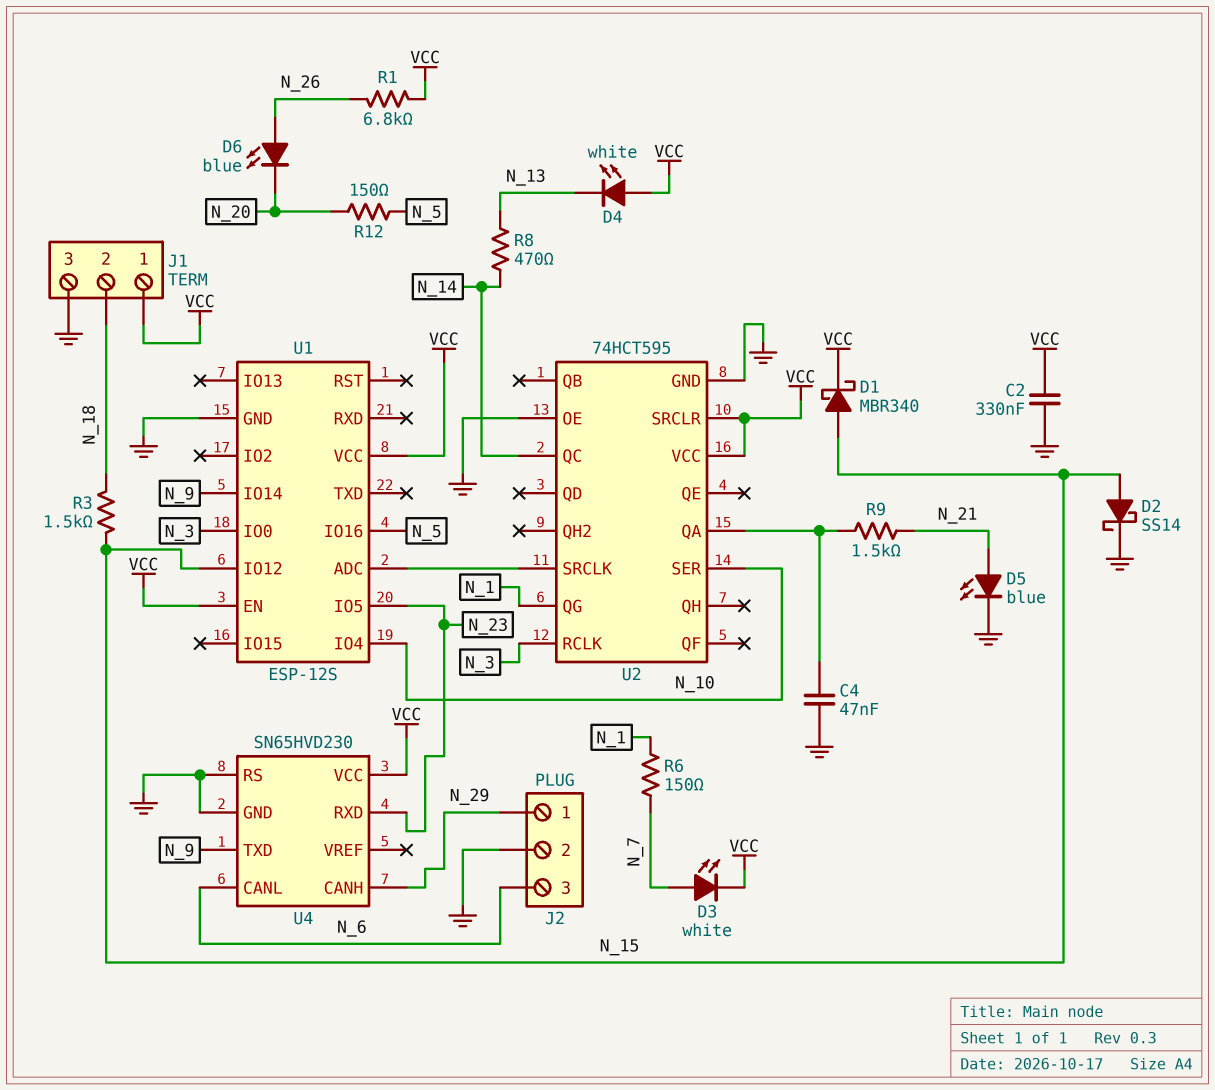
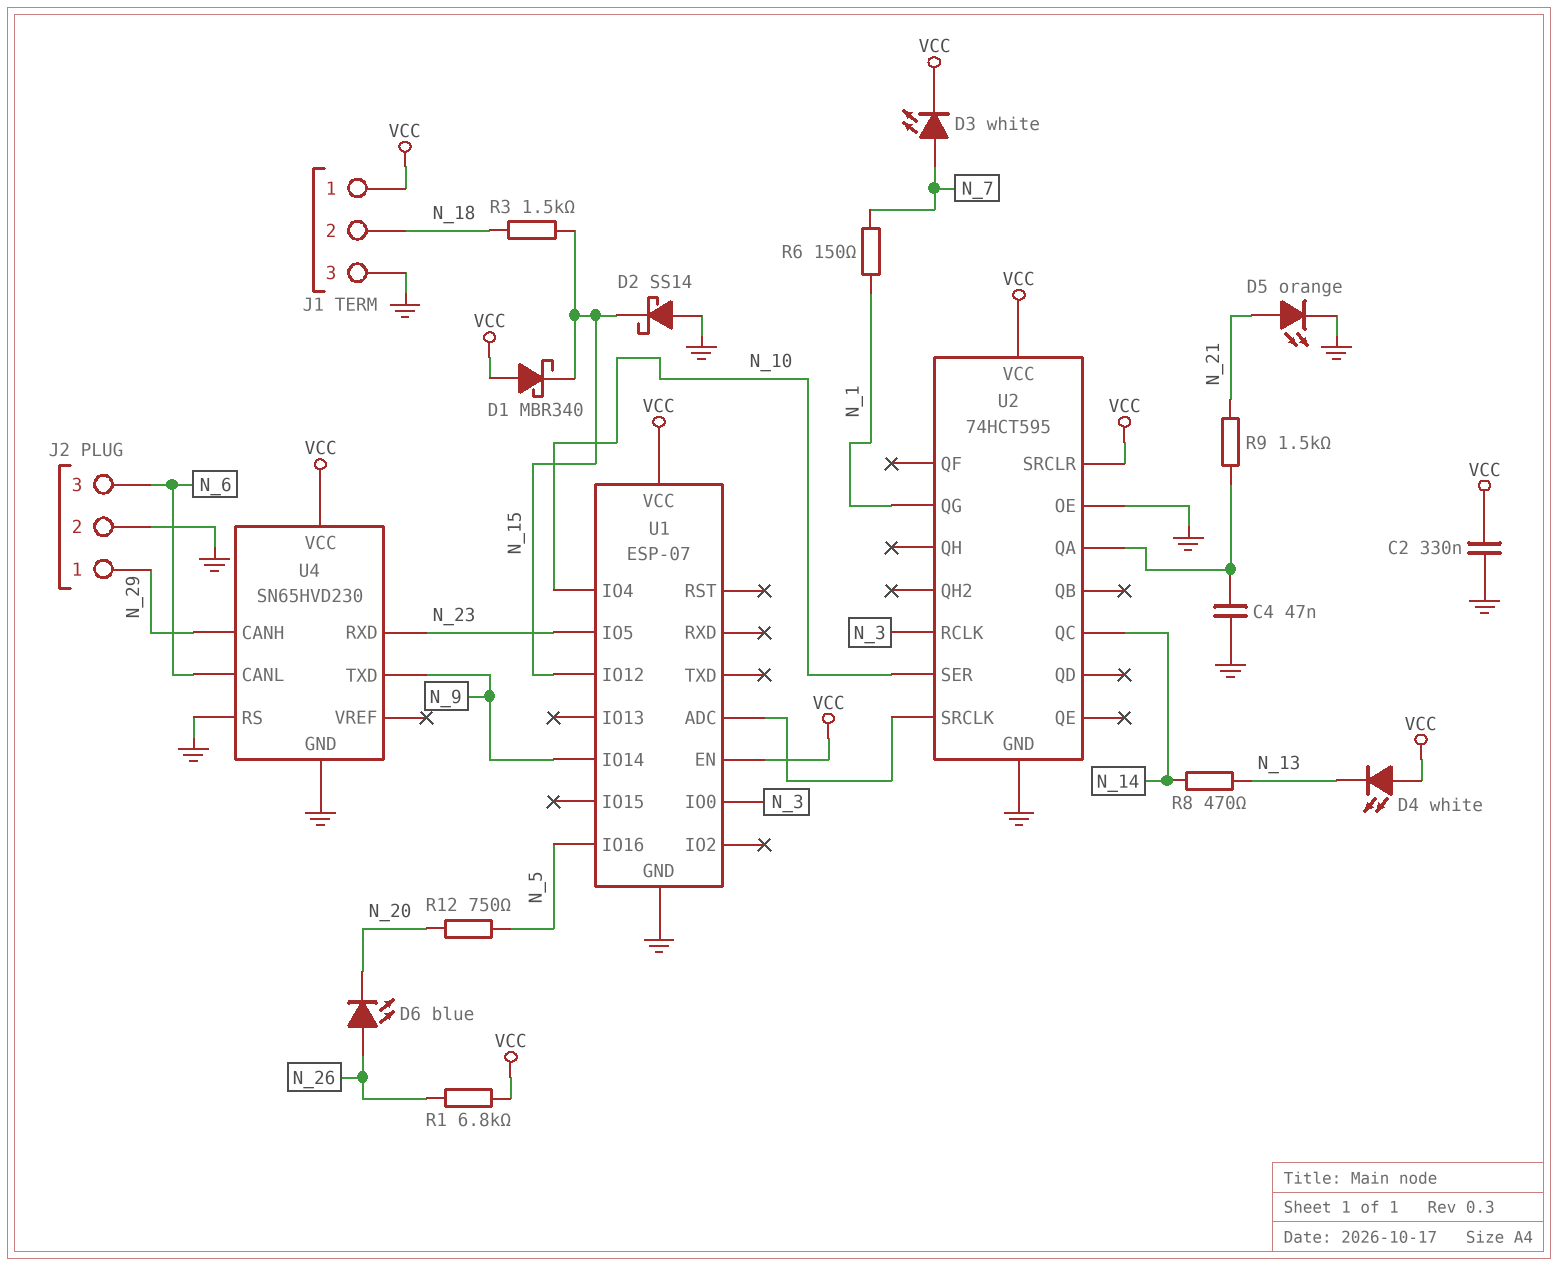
D1: schottky MBR340 (A N_15, K VCC) -> schottky MBR340 (A VCC, K N_15)
D2: schottky SS14 (A N_15, K GND) -> schottky SS14 (A GND, K N_15)
D5: LED blue (A N_21, K GND) -> LED orange (A N_21, K GND)
R12: 150 (N_5, N_20) -> 750 (N_5, N_20)
U1: ESP-12S -> ESP-07

